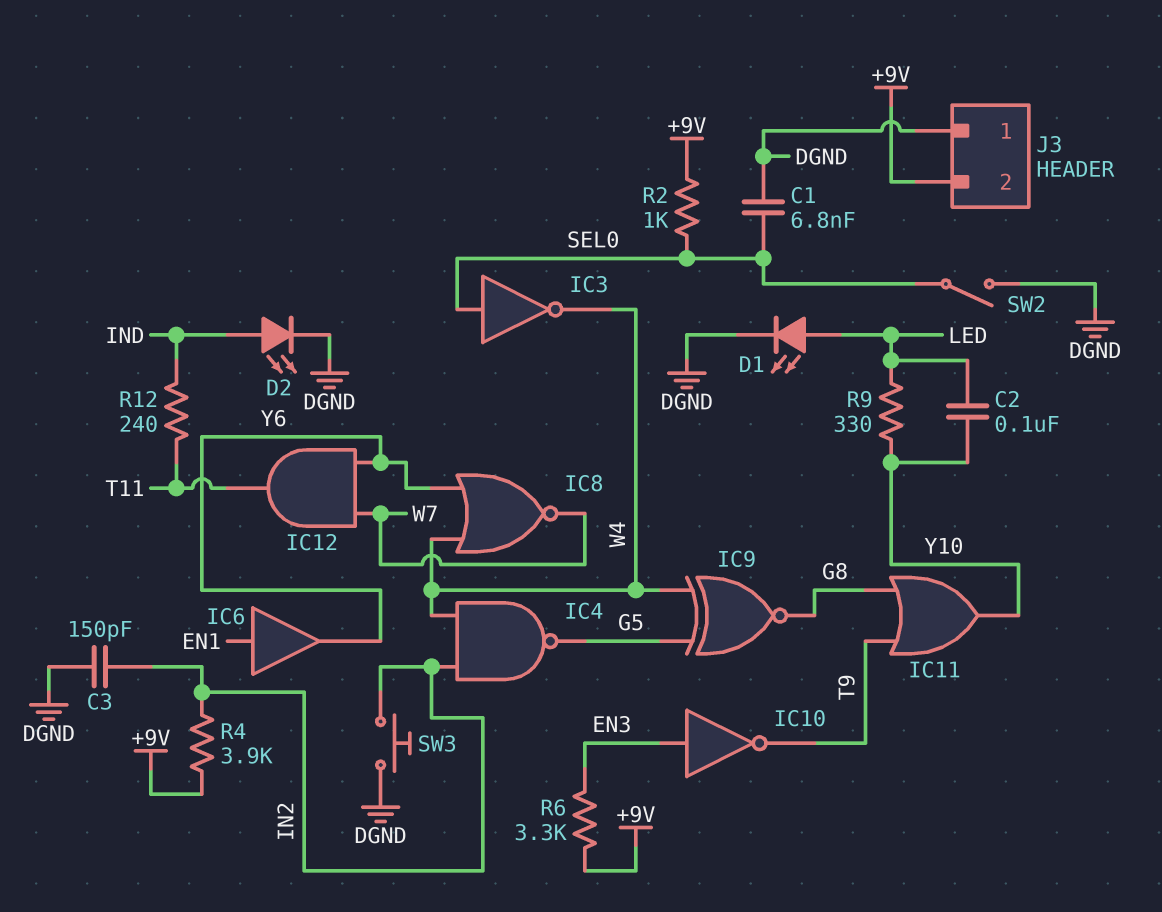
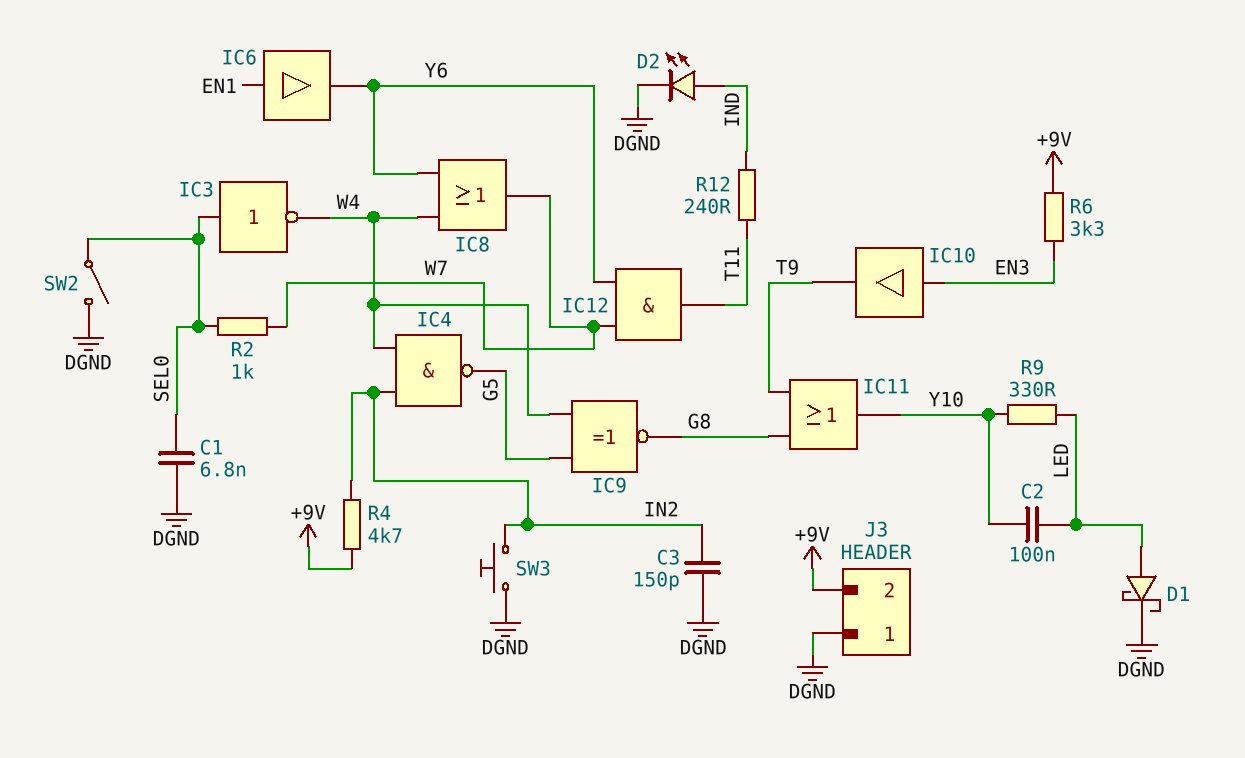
D1: LED (A LED, K DGND) -> schottky (A LED, K DGND)
IC8: NOR (in W4, in Y6, out W7) -> OR (in W4, in Y6, out W7)
IC10: NOT (in EN3, out T9) -> buffer (in EN3, out T9)
R2: 1k (+9V, SEL0) -> 1k (SEL0, W7)
R4: 3.9k (+9V, IN2) -> 4.7k (+9V, IN2)

